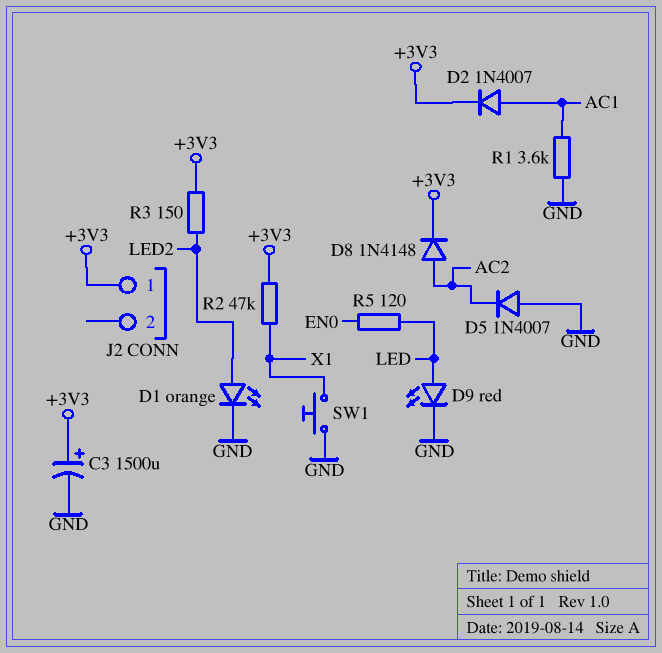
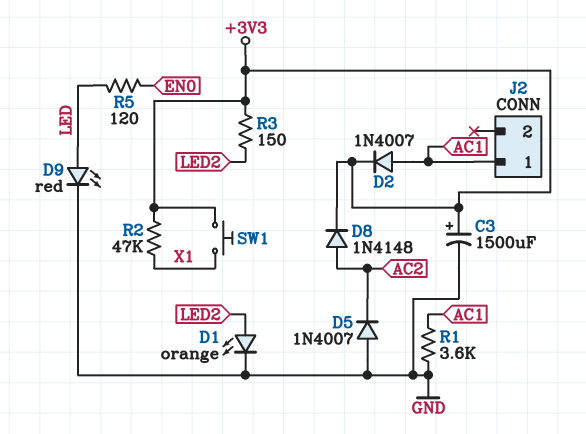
J2 pin 1: +3V3 -> AC1
SW1: button (GND, X1) -> button (+3V3, X1)

